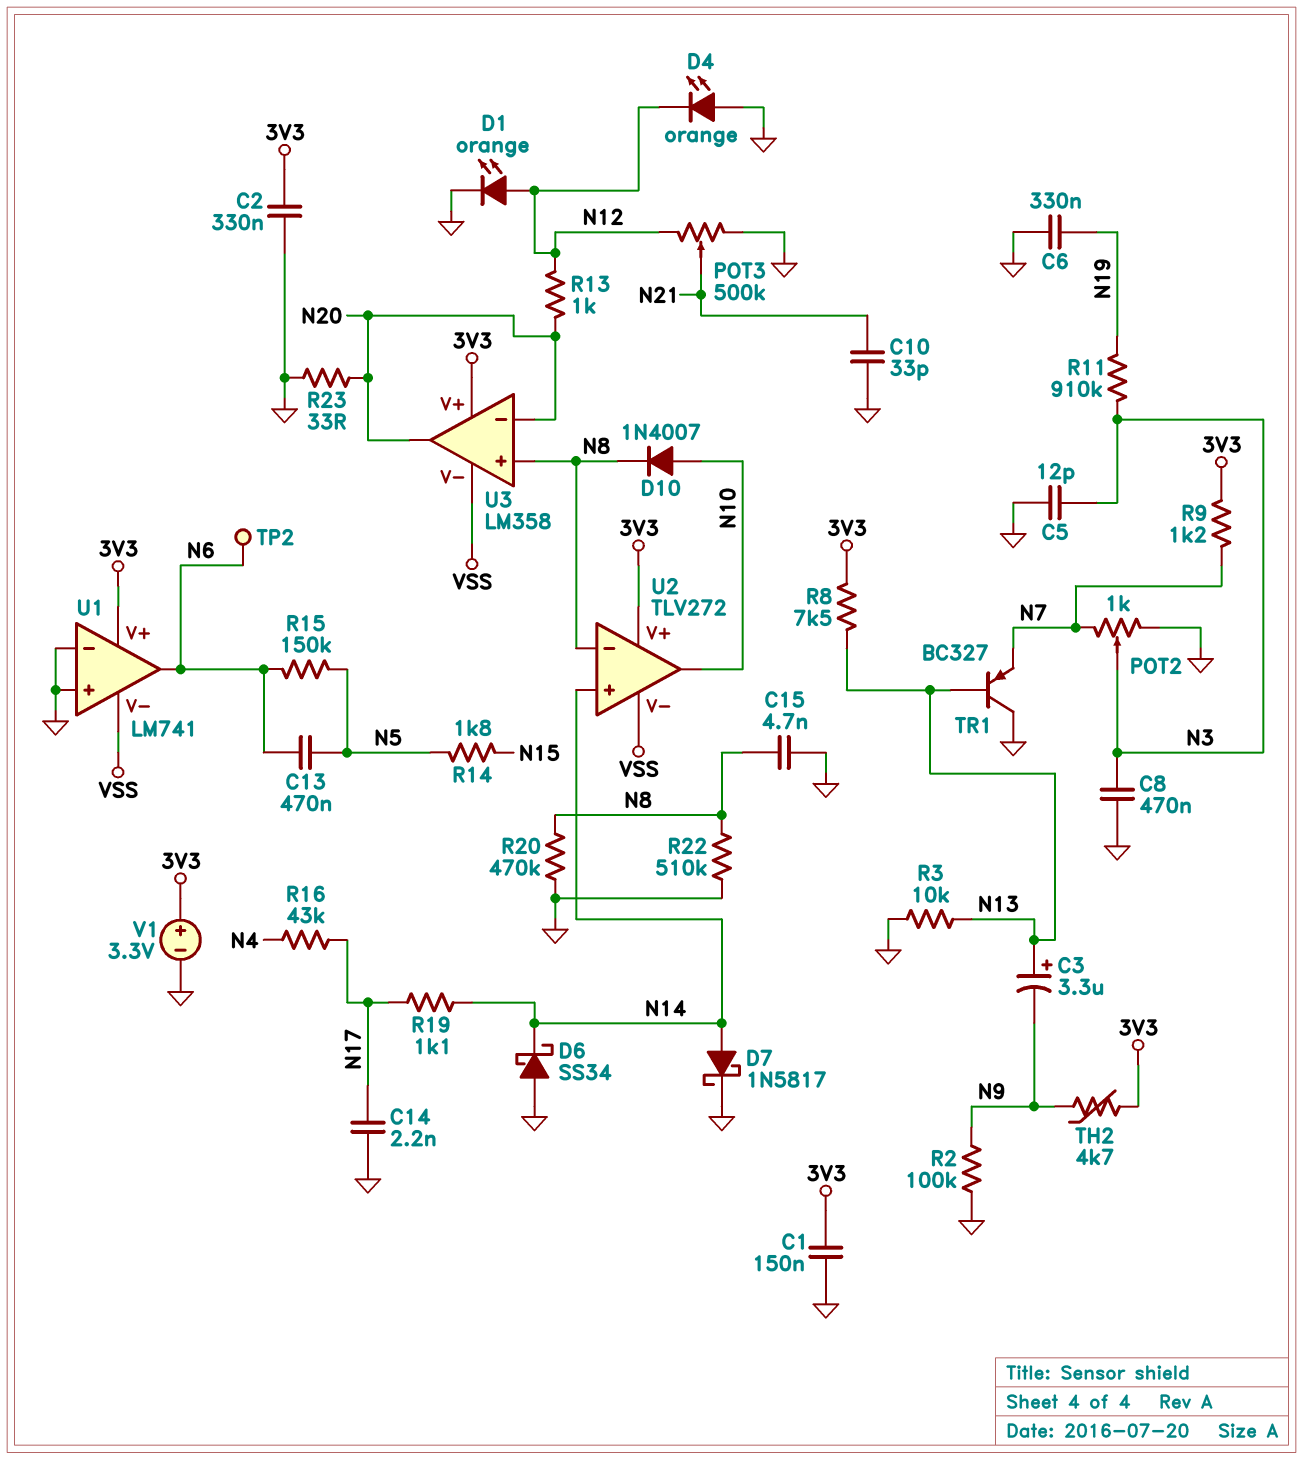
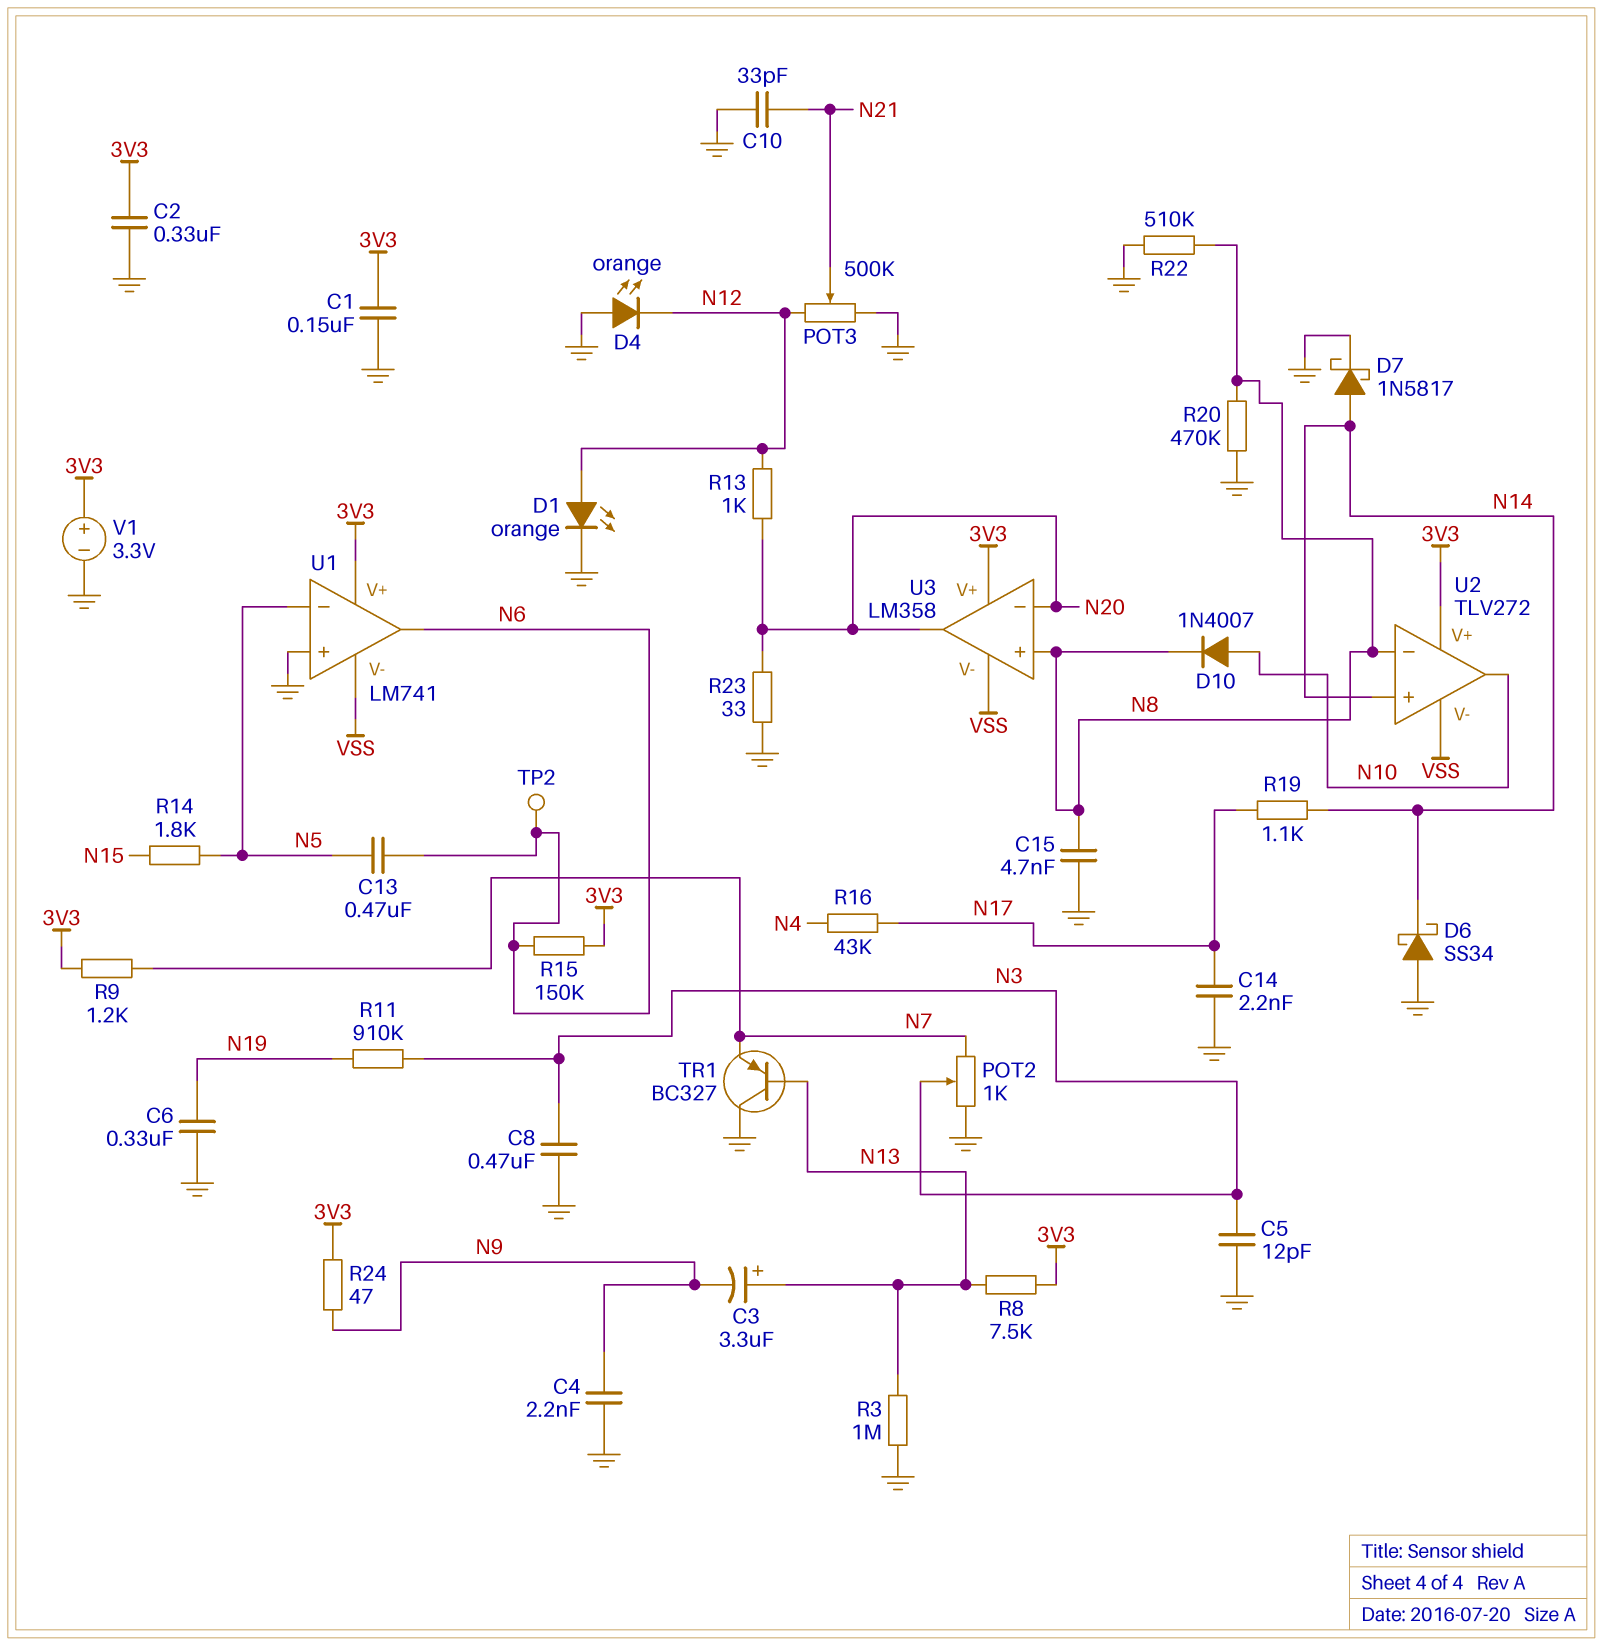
C4: none -> 2.2nF (GND, N9)
R2: 100k (GND, N9) -> none
R3: 10k (GND, N13) -> 1M (GND, N13)
R15: 150k (N5, N6) -> 150k (3V3, N6)
R24: none -> 47 (3V3, N9)
TH2: 4.7k (3V3, N9) -> none
U1 pin in-: GND -> N5

